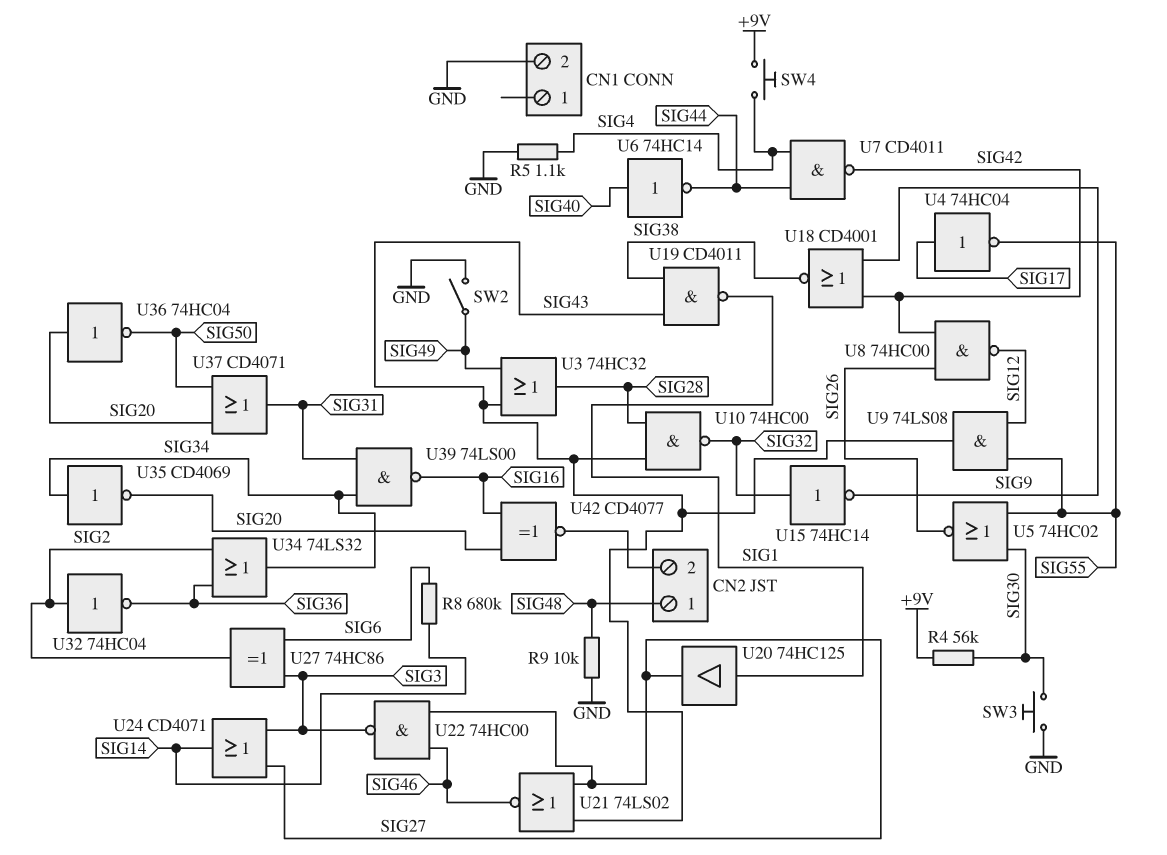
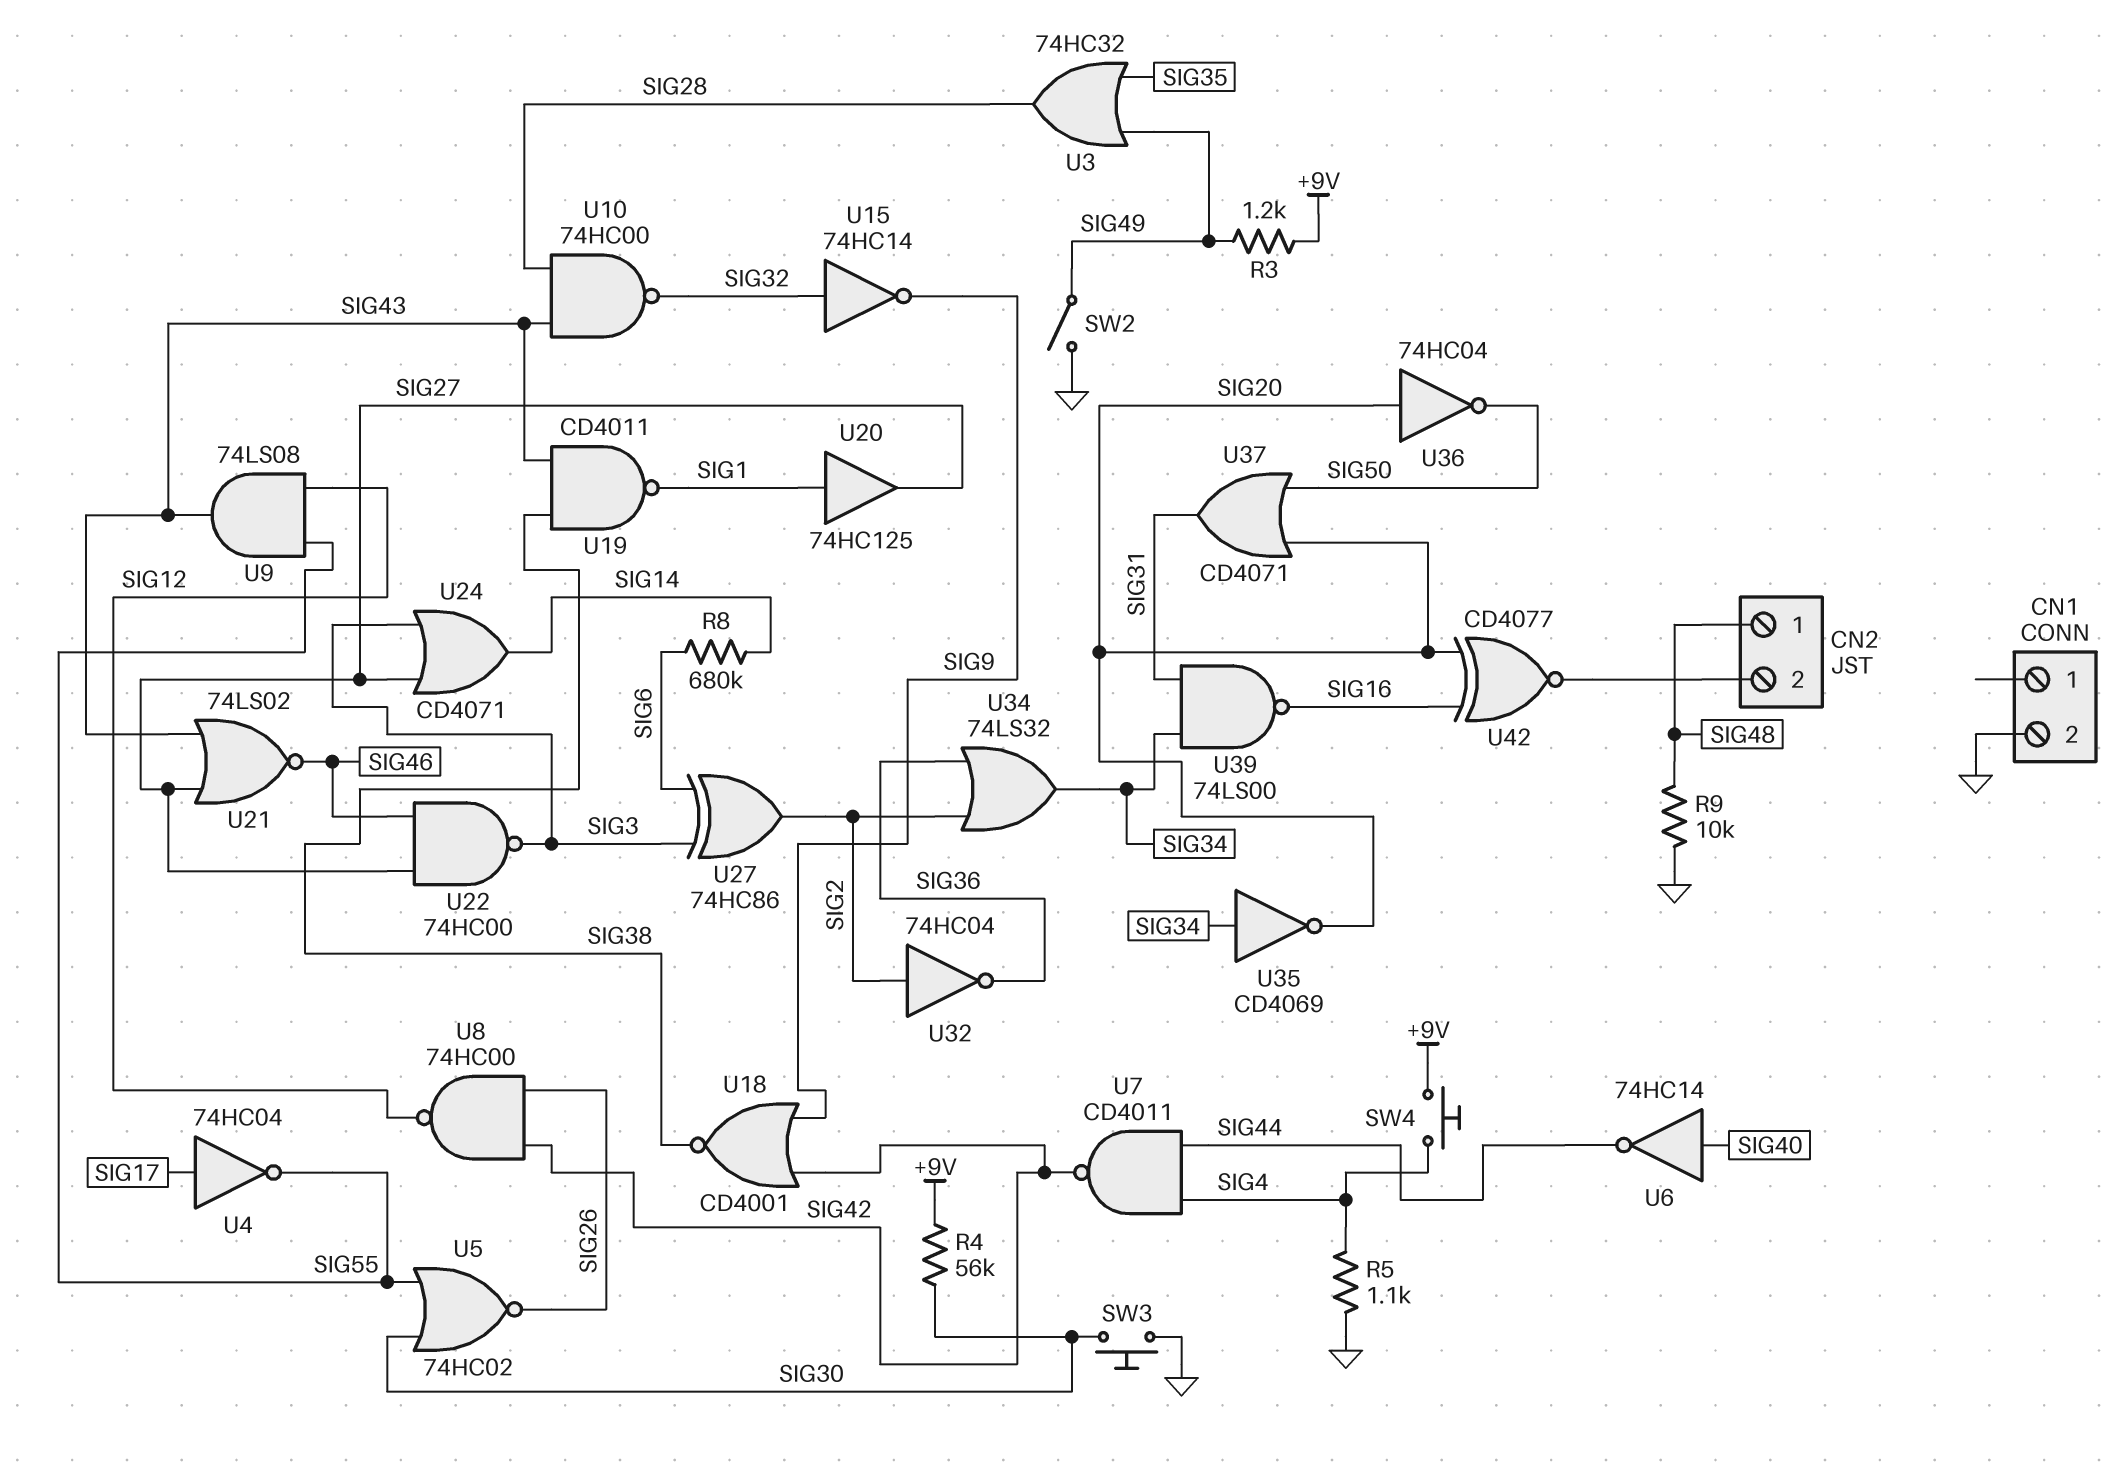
R3: none -> 1.2k (+9V, SIG49)
U3: OR 74HC32 (in SIG43, in SIG49, out SIG28) -> OR 74HC32 (in SIG35, in SIG49, out SIG28)

